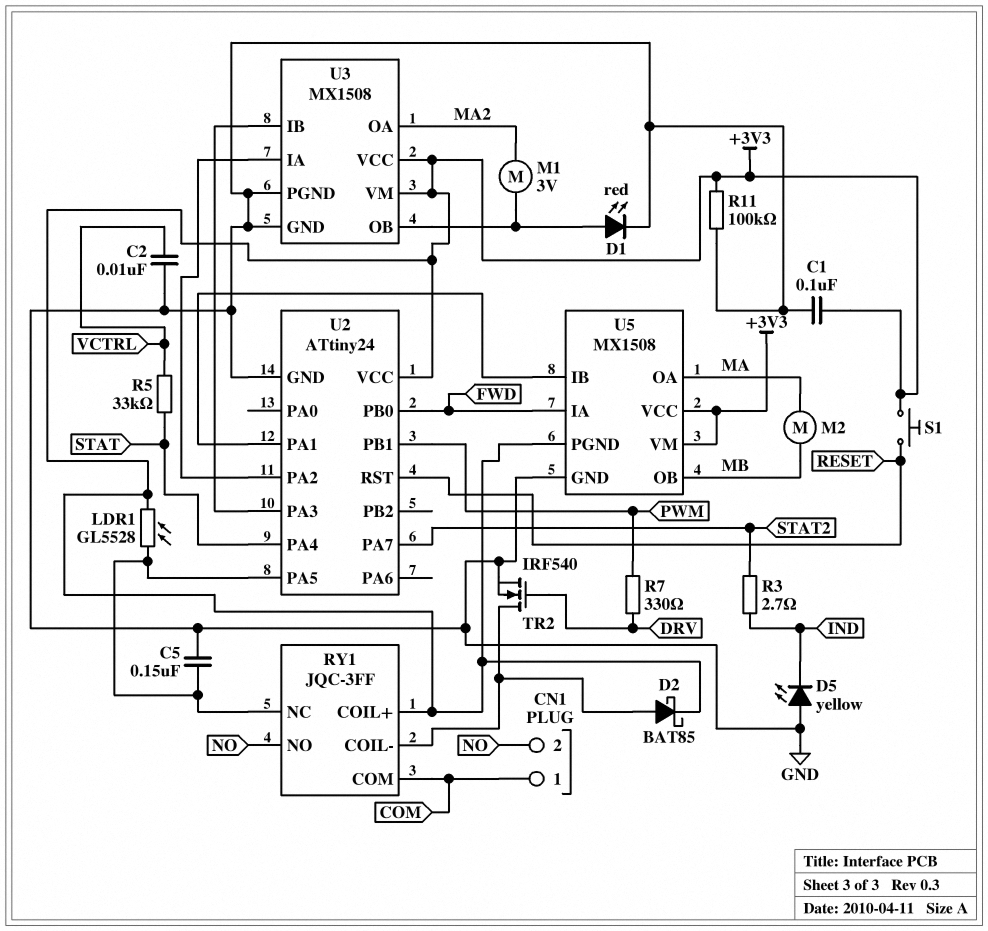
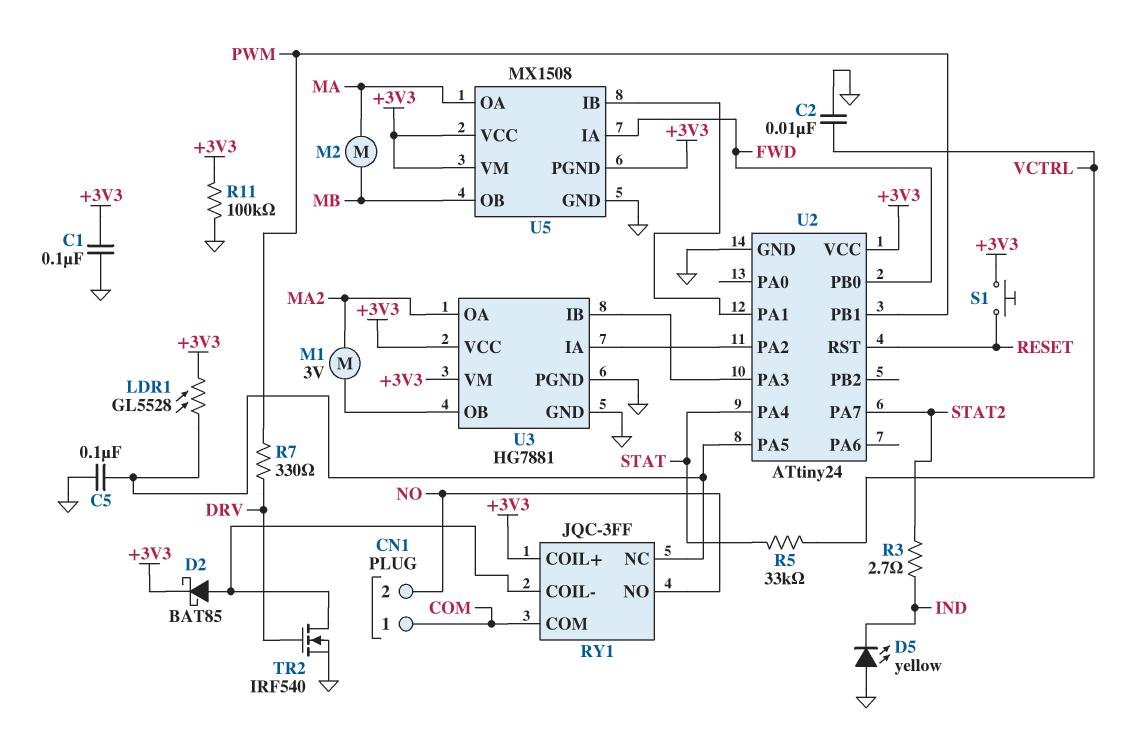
C5: 150nF (GND, RY1/NC) -> 100nF (GND, RY1/NC)
D1: LED red (A U3/OB, K GND) -> none
U3: MX1508 -> HG7881

